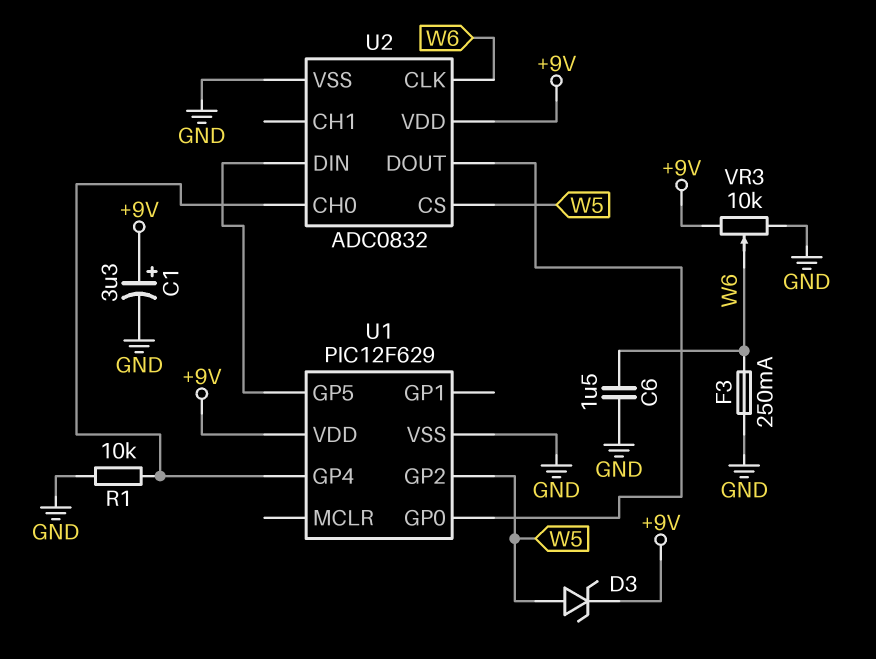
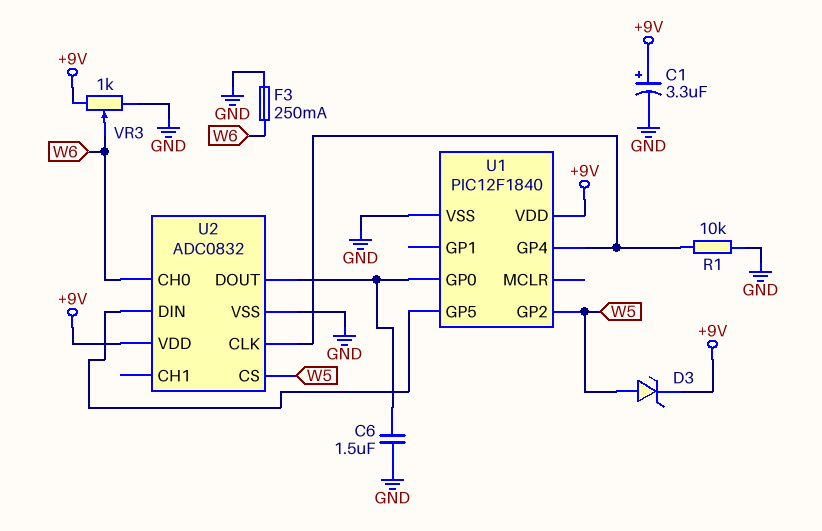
C6: 1.5uF (GND, W6) -> 1.5uF (GND, U1/GP0)
U1: PIC12F629 -> PIC12F1840
U2 pin CH0: U1/GP4 -> W6
U2 pin CLK: W6 -> U1/GP4
VR3: 10k (+9V, GND, wiper W6) -> 1k (+9V, GND, wiper W6)

